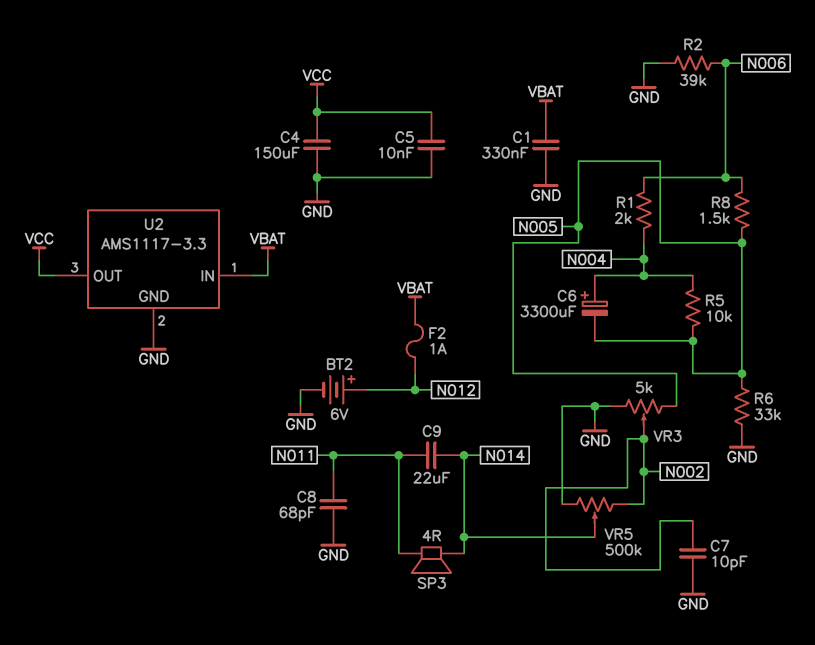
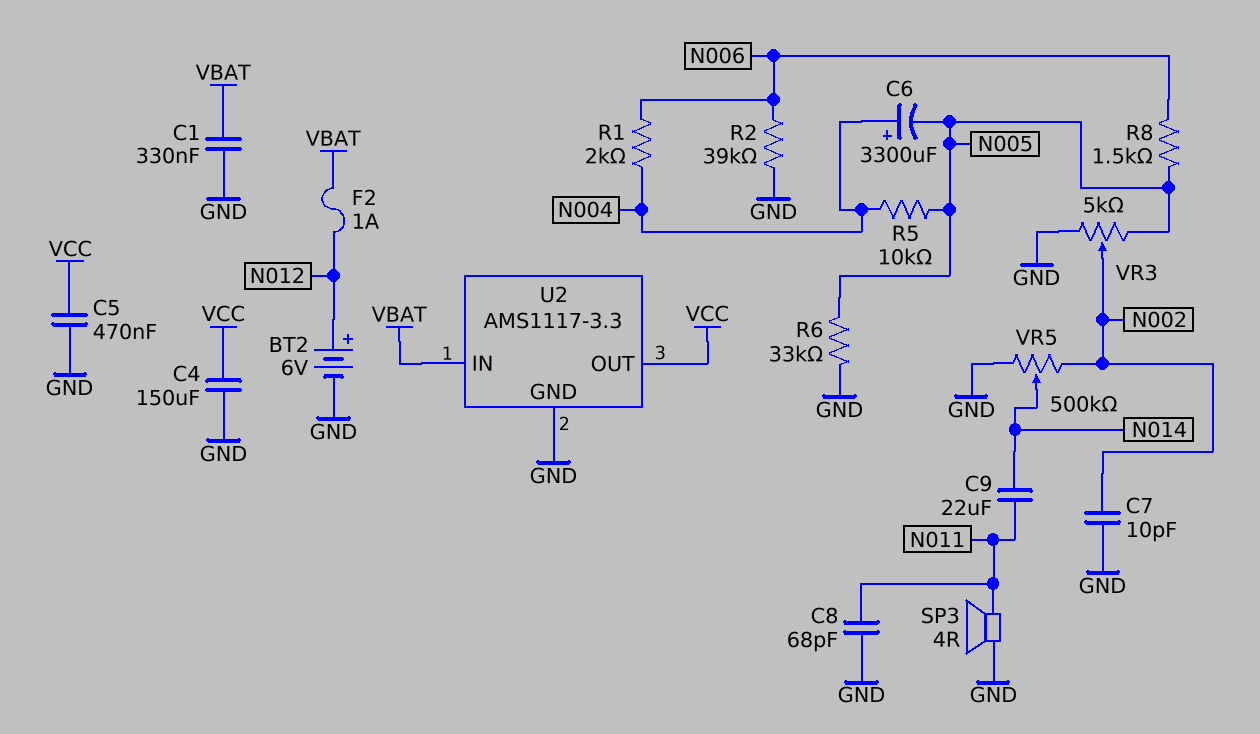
C5: 10nF (GND, VCC) -> 470nF (GND, VCC)
SP3: speaker 4R (N011, N014) -> speaker 4R (GND, N011)

